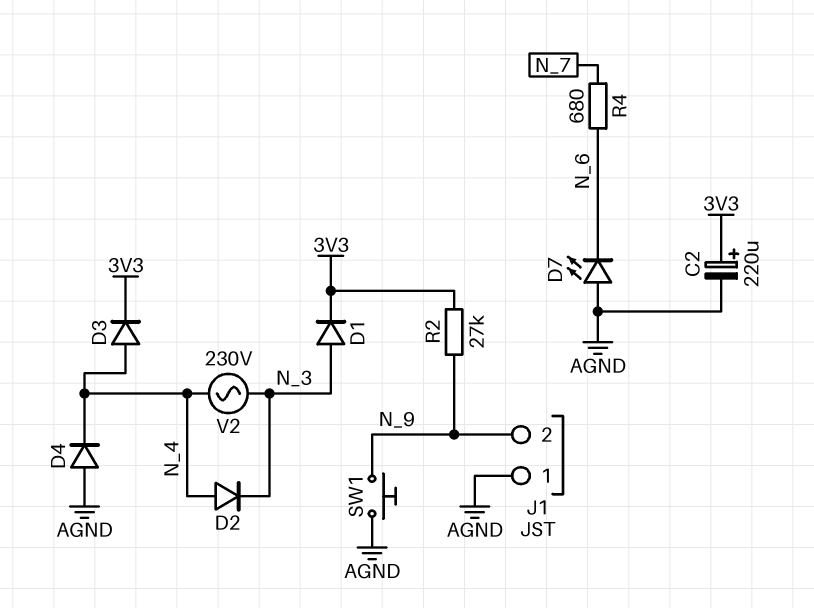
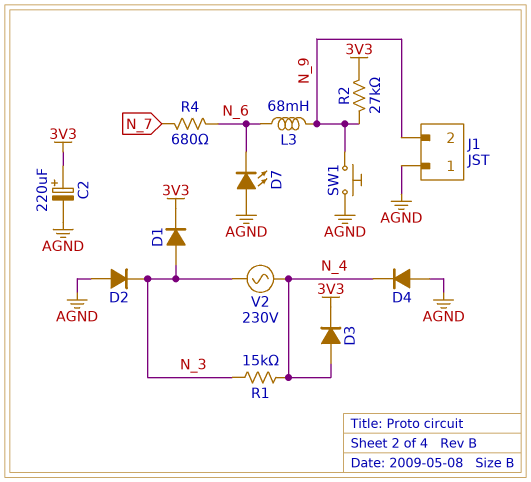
D2: diode (A N_4, K N_3) -> diode (A AGND, K N_3)
L3: none -> 68mH (N_6, N_9)
R1: none -> 15k (N_3, N_4)

